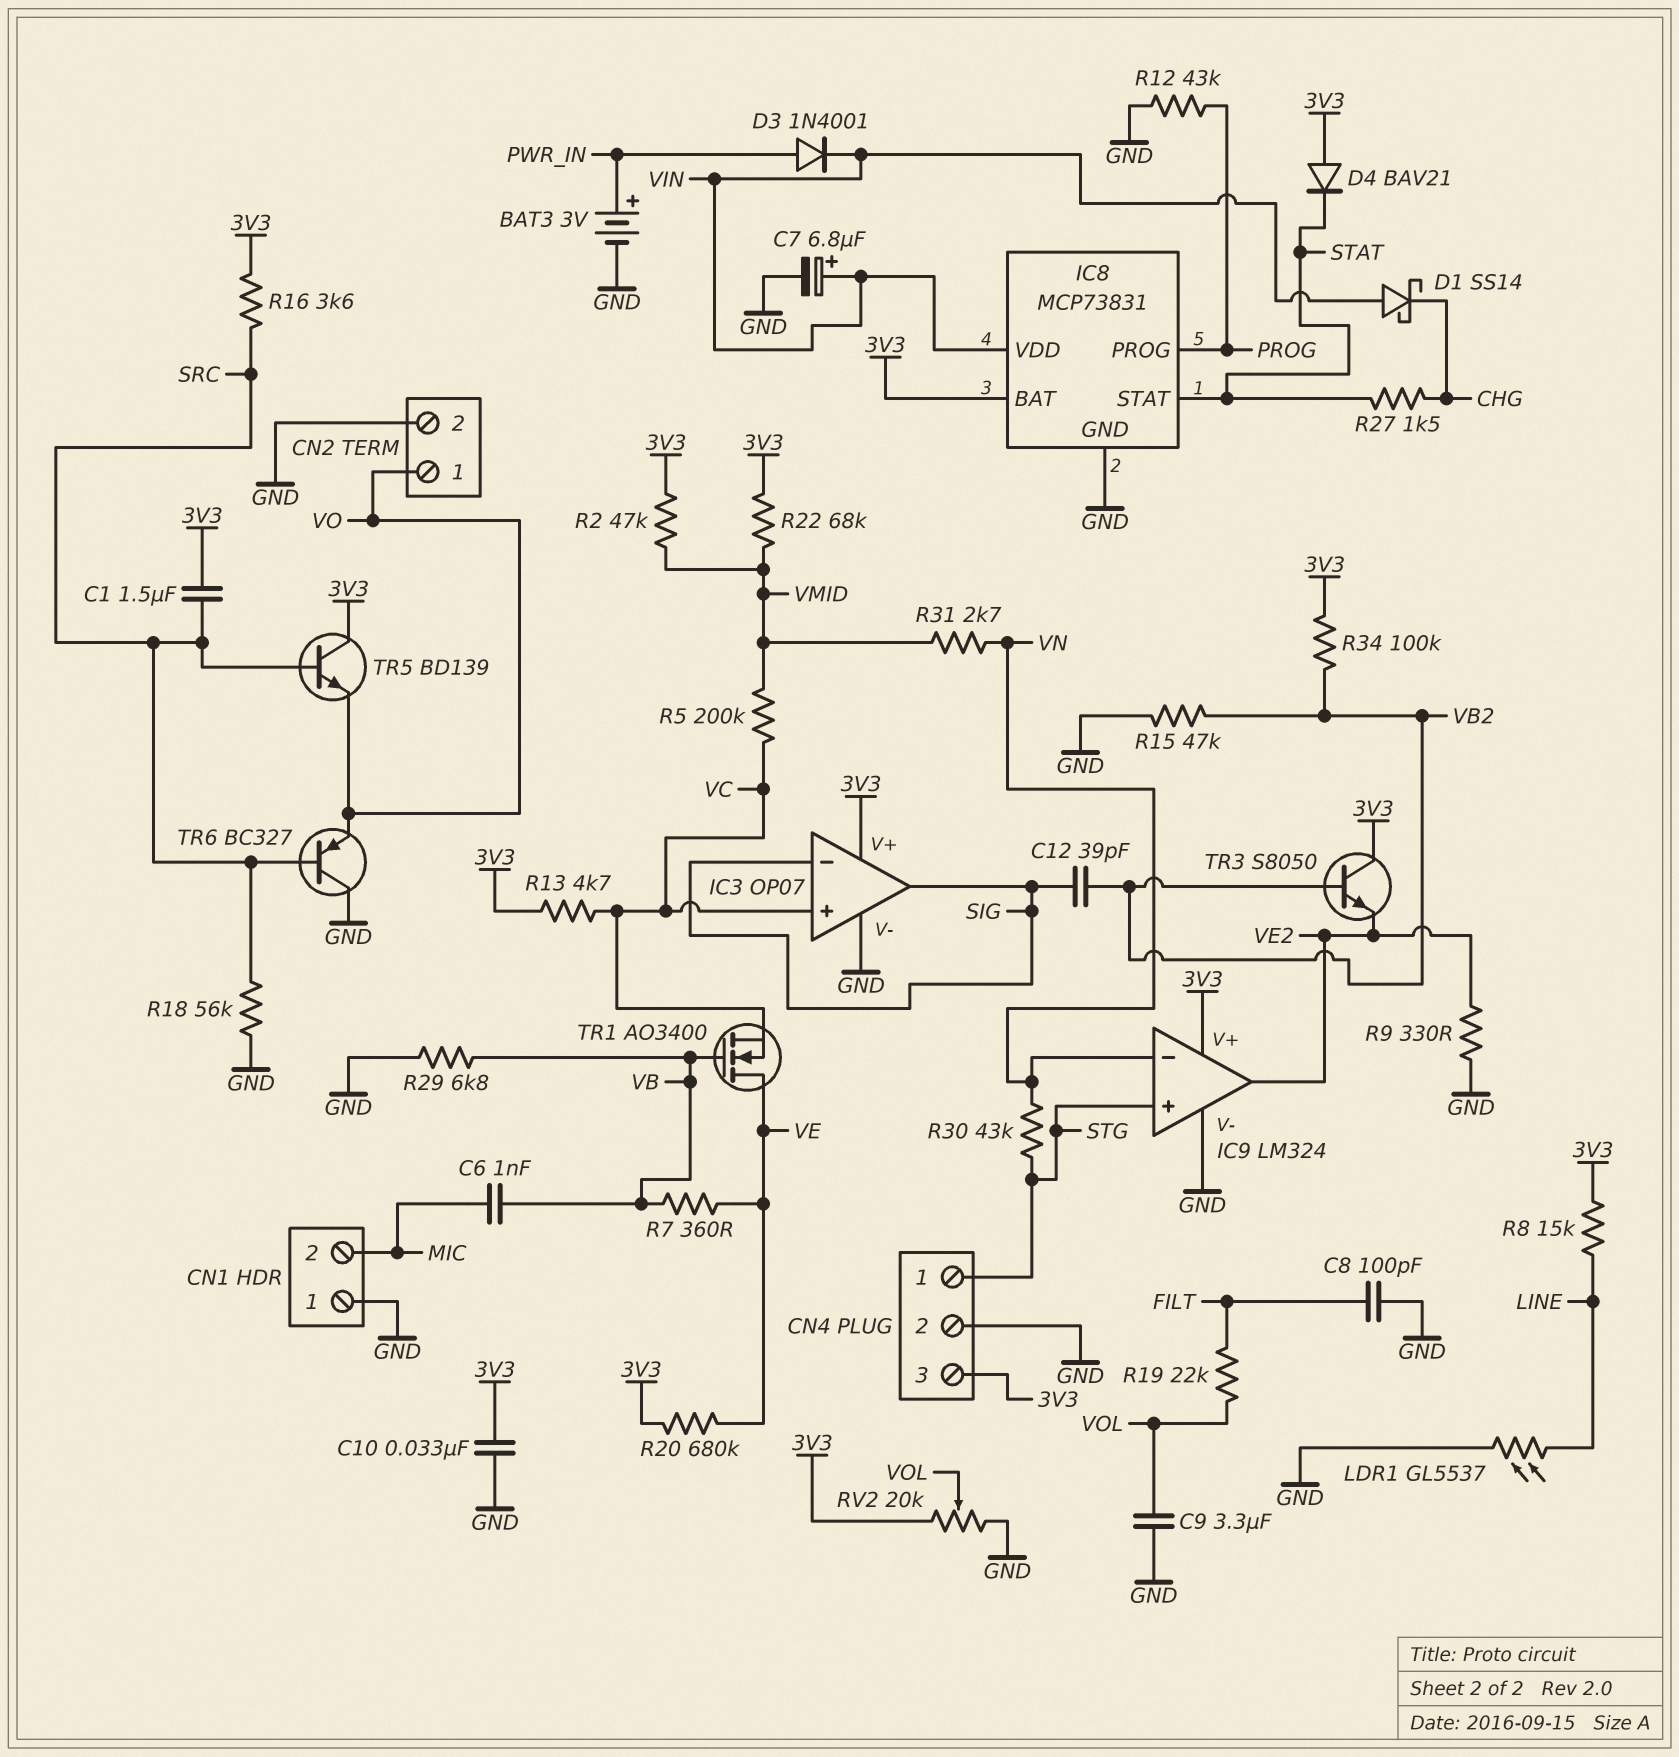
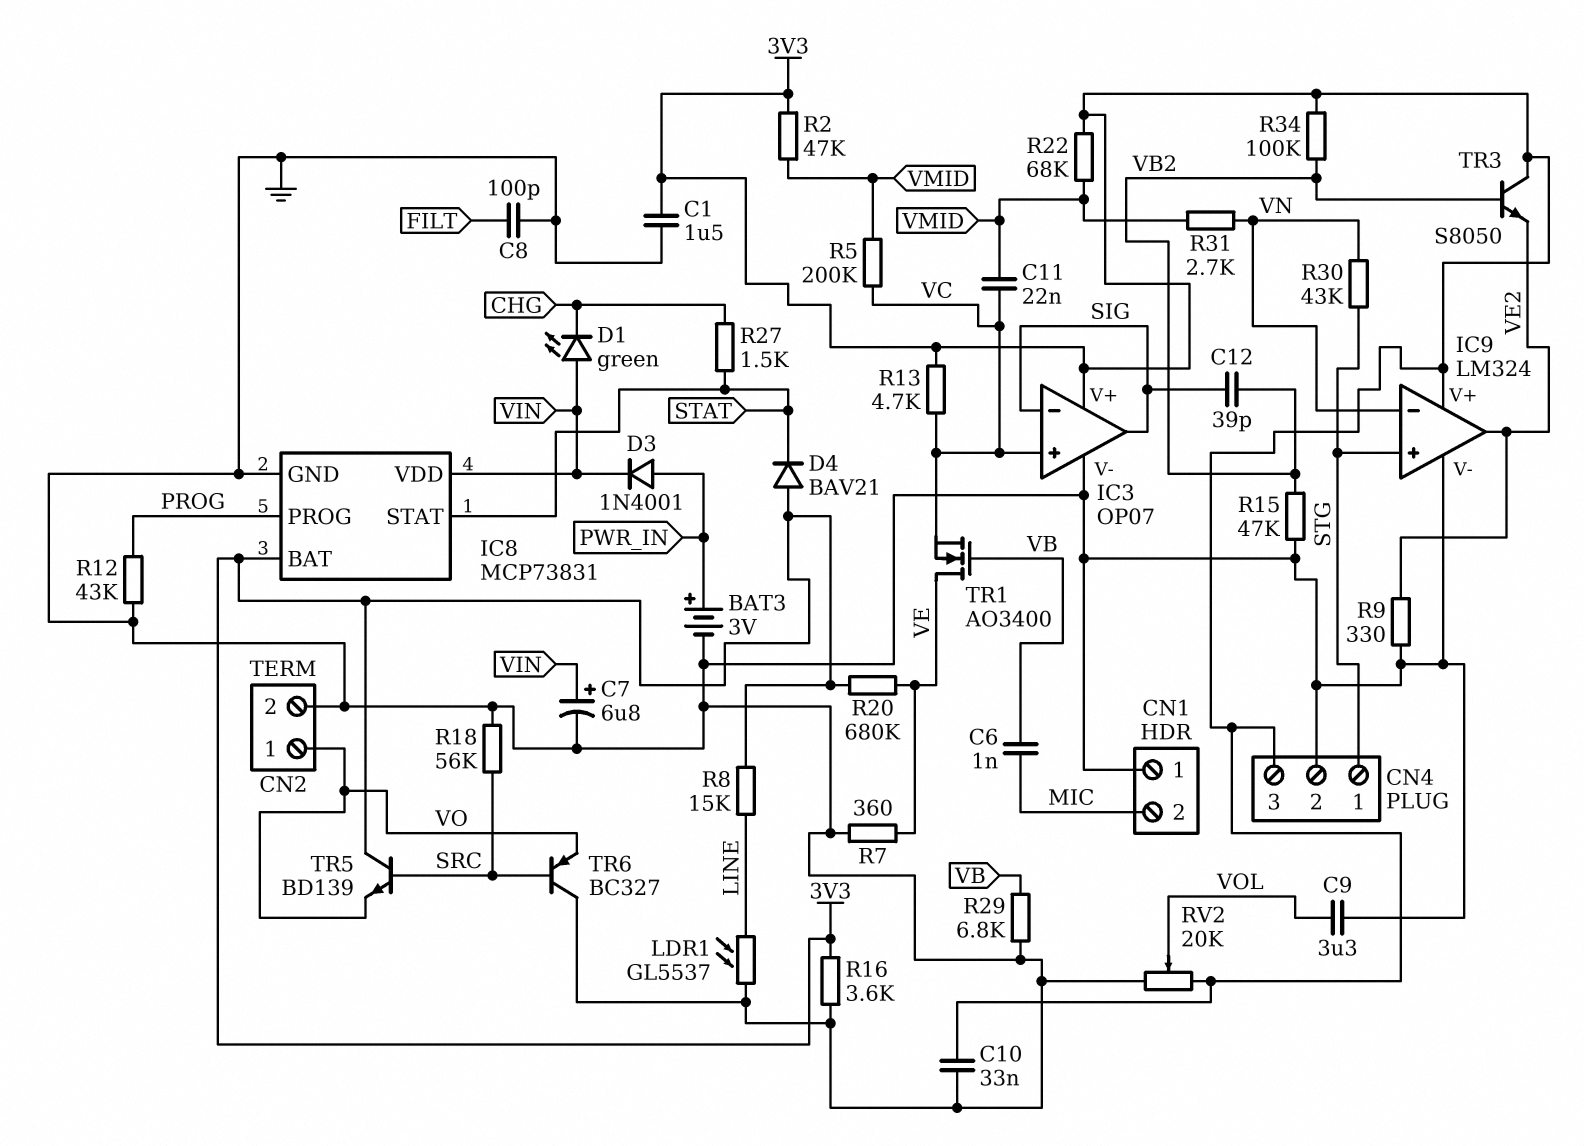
C1: 1.5uF (3V3, SRC) -> 1.5uF (3V3, GND)
C11: none -> 22nF (VC, VMID)
D1: schottky SS14 (A VIN, K CHG) -> LED green (A VIN, K CHG)
R7: 360 (VB, VE) -> 360 (GND, VE)
R16: 3.6k (3V3, SRC) -> 3.6k (3V3, GND)
R19: 22k (FILT, VOL) -> none

